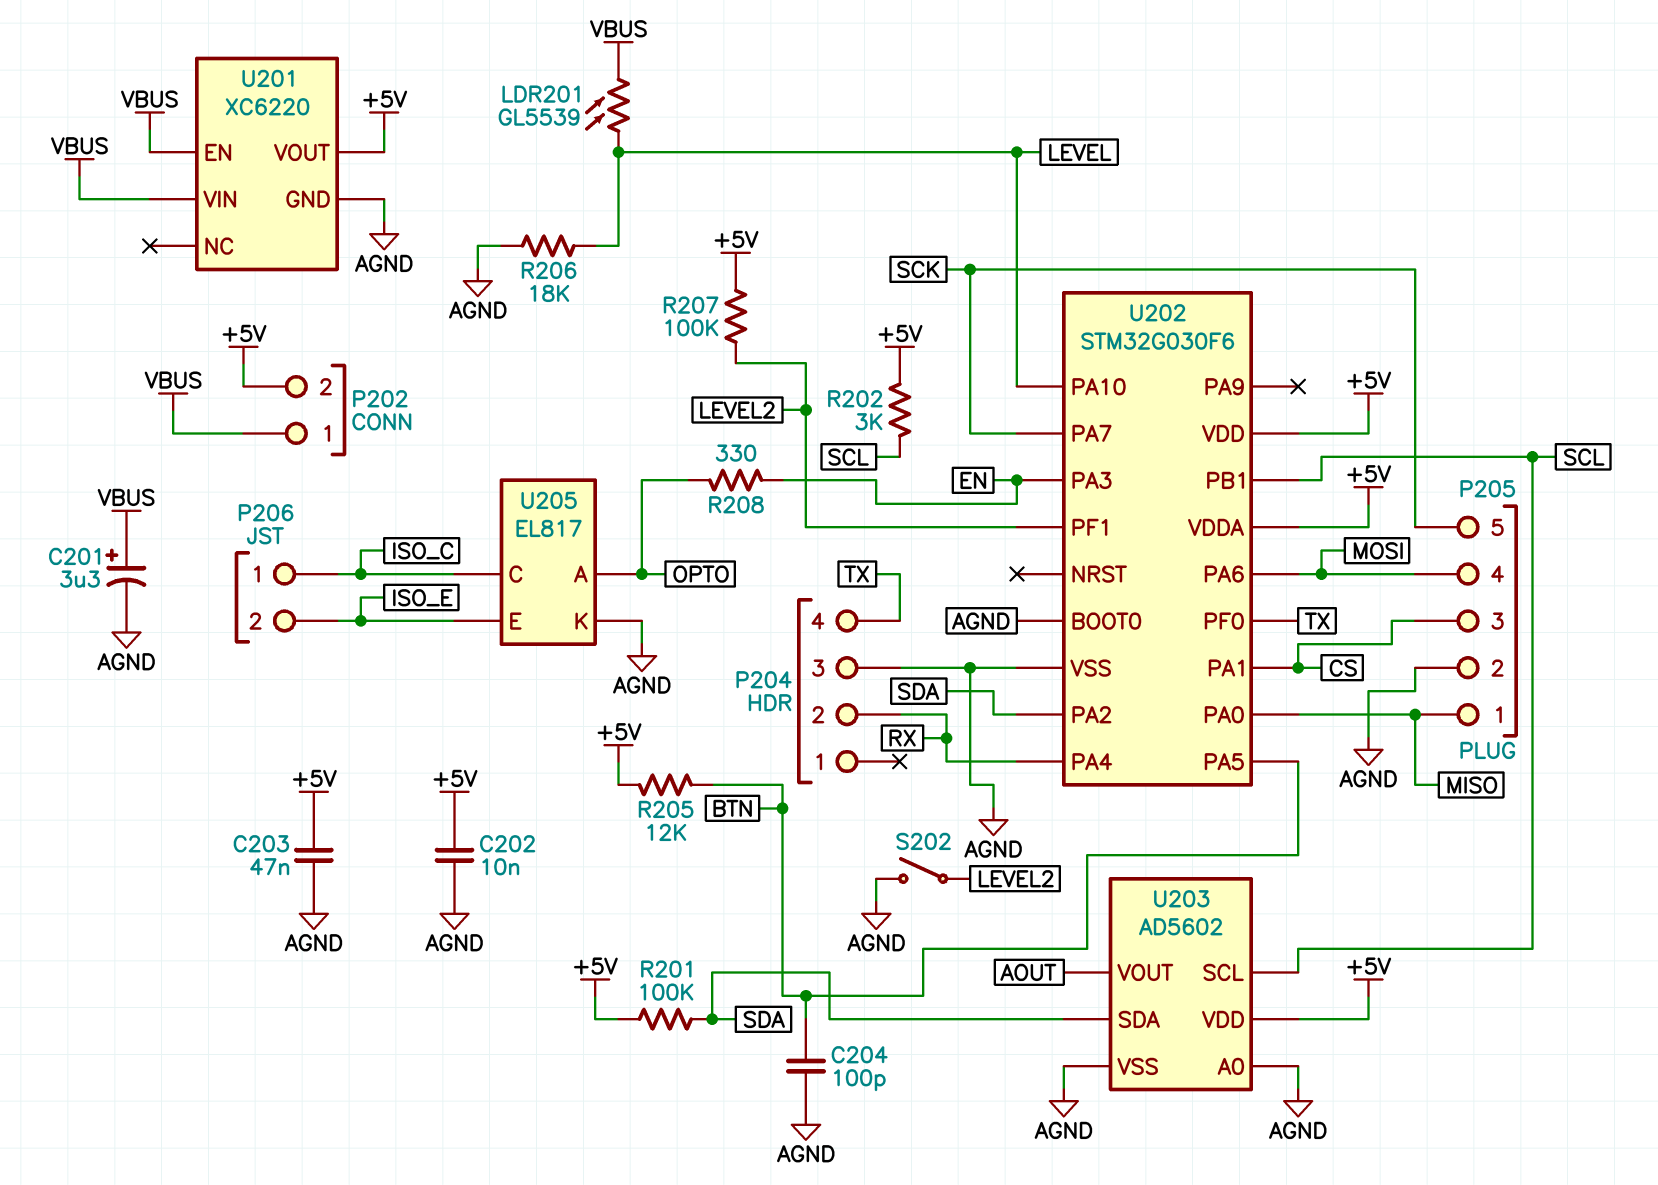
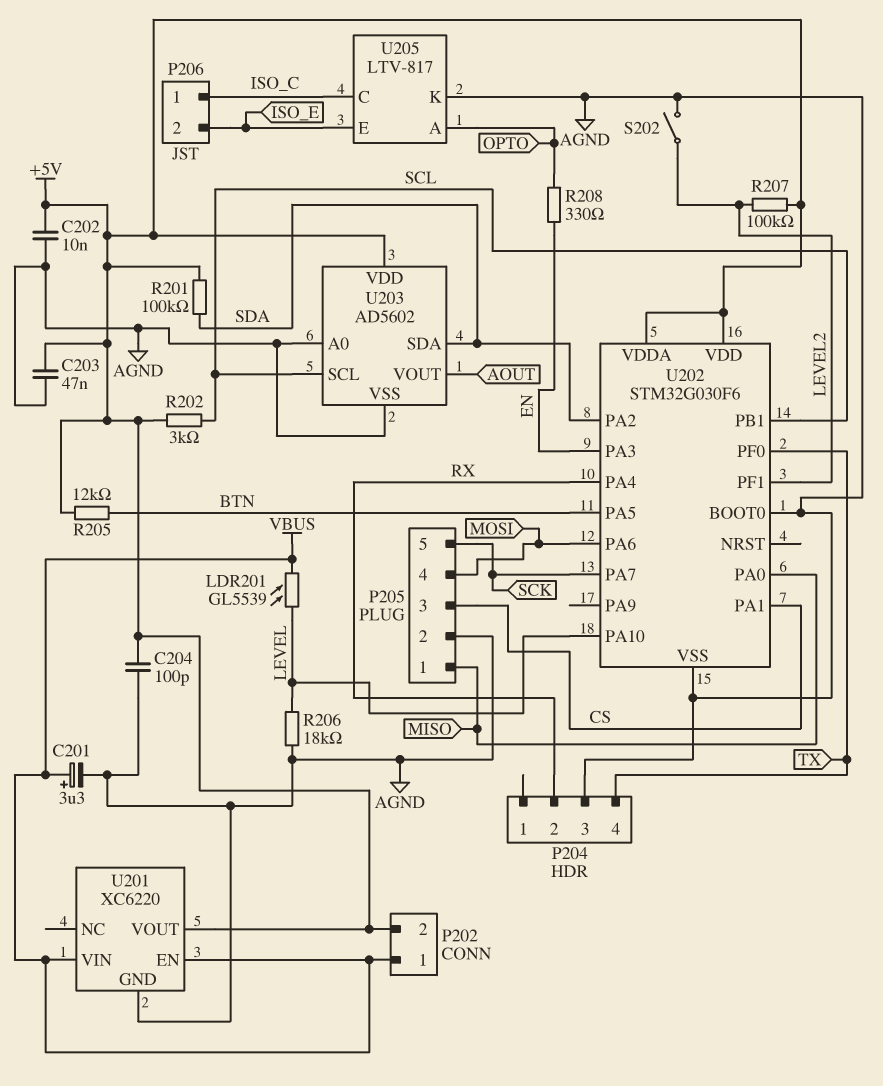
C204: 100pF (AGND, BTN) -> 100pF (+5V, AGND)
U205: EL817 -> LTV-817

